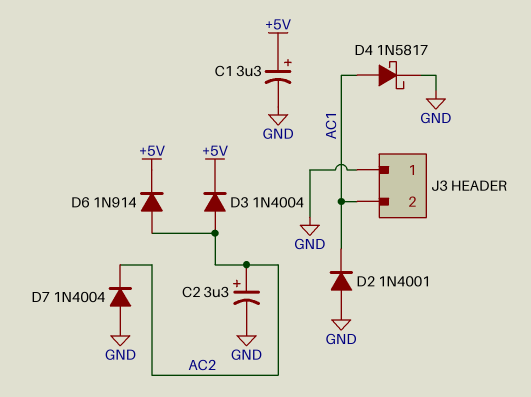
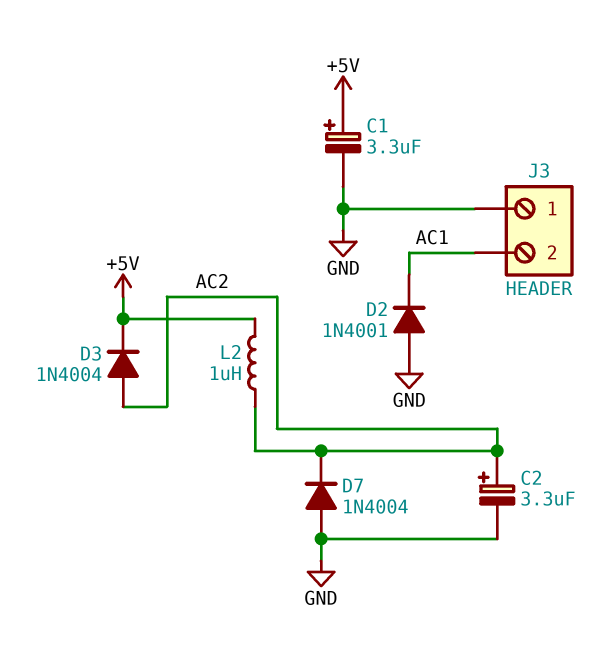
D4: schottky 1N5817 (A AC1, K GND) -> none
D6: diode 1N914 (A AC2, K +5V) -> none
L2: none -> 1uH (+5V, AC2)

